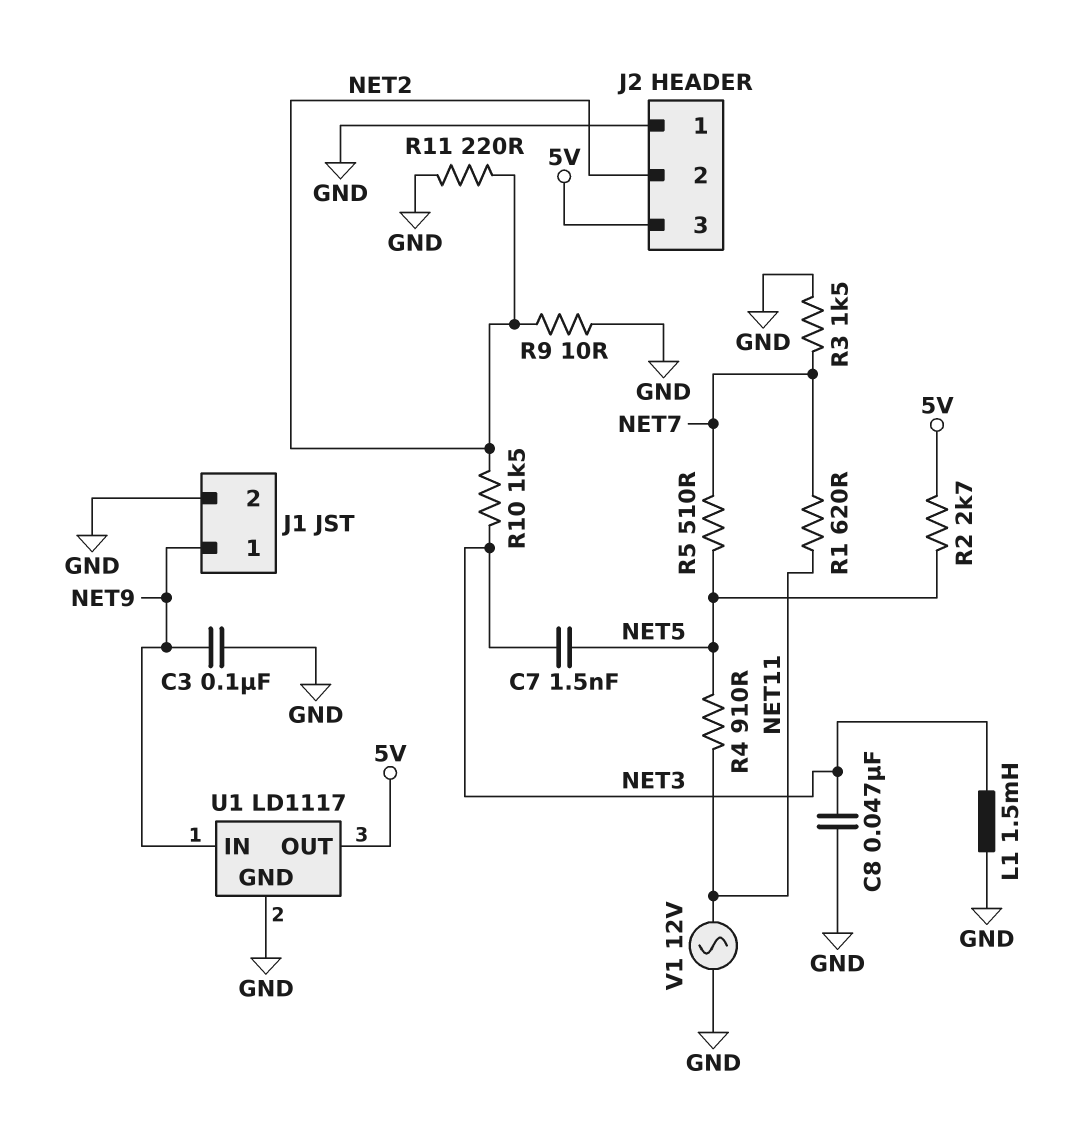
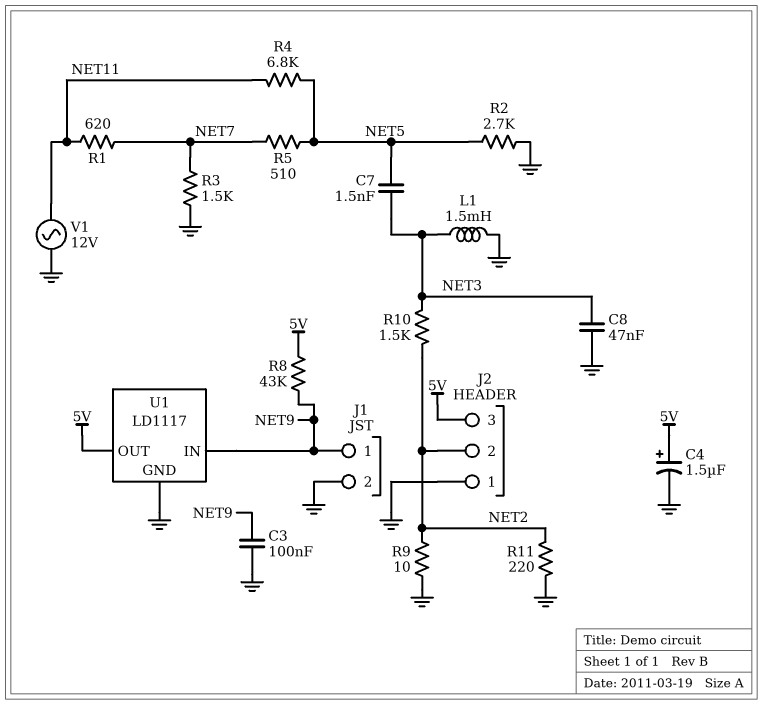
C4: none -> 1.5uF (plus 5V, minus GND)
R2: 2.7k (5V, NET5) -> 2.7k (GND, NET5)
R4: 910 (NET5, NET11) -> 6.8k (NET5, NET11)
R8: none -> 43k (5V, NET9)

